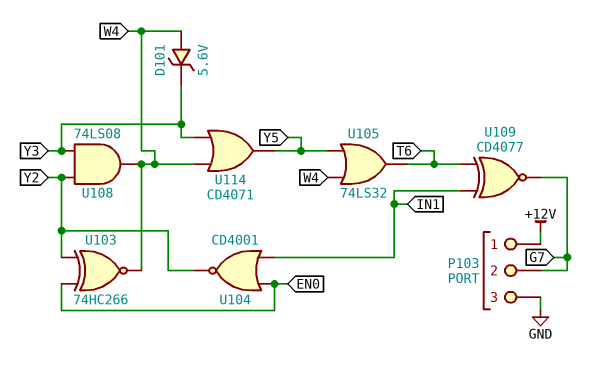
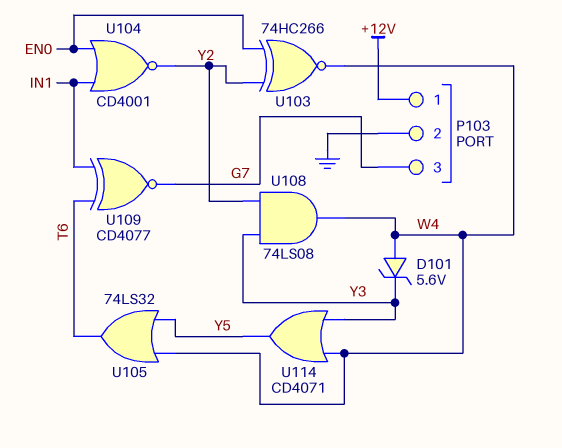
P103 pin 2: G7 -> GND
P103 pin 3: GND -> G7

